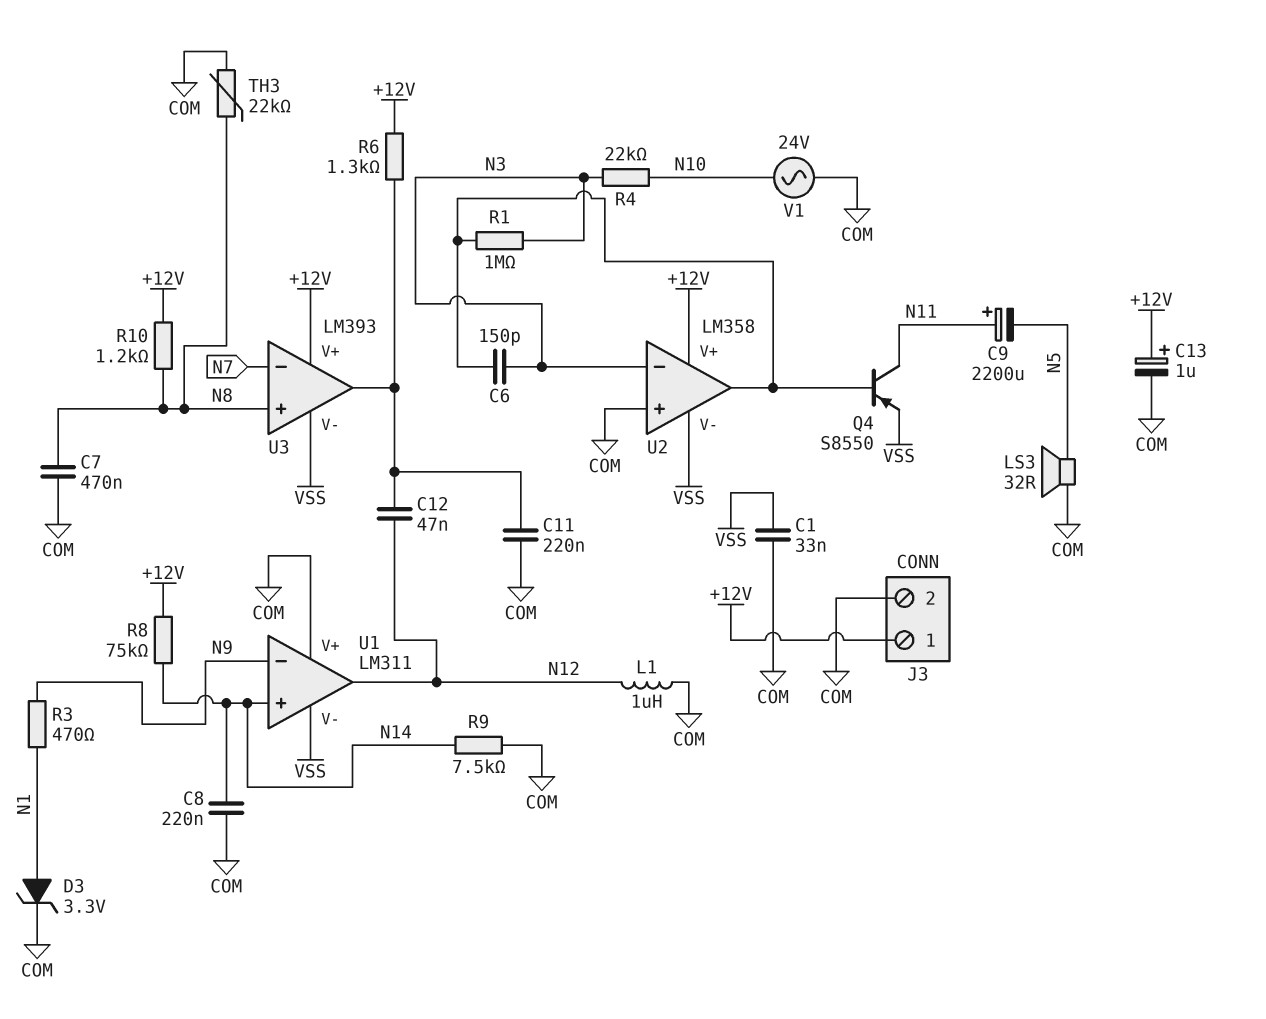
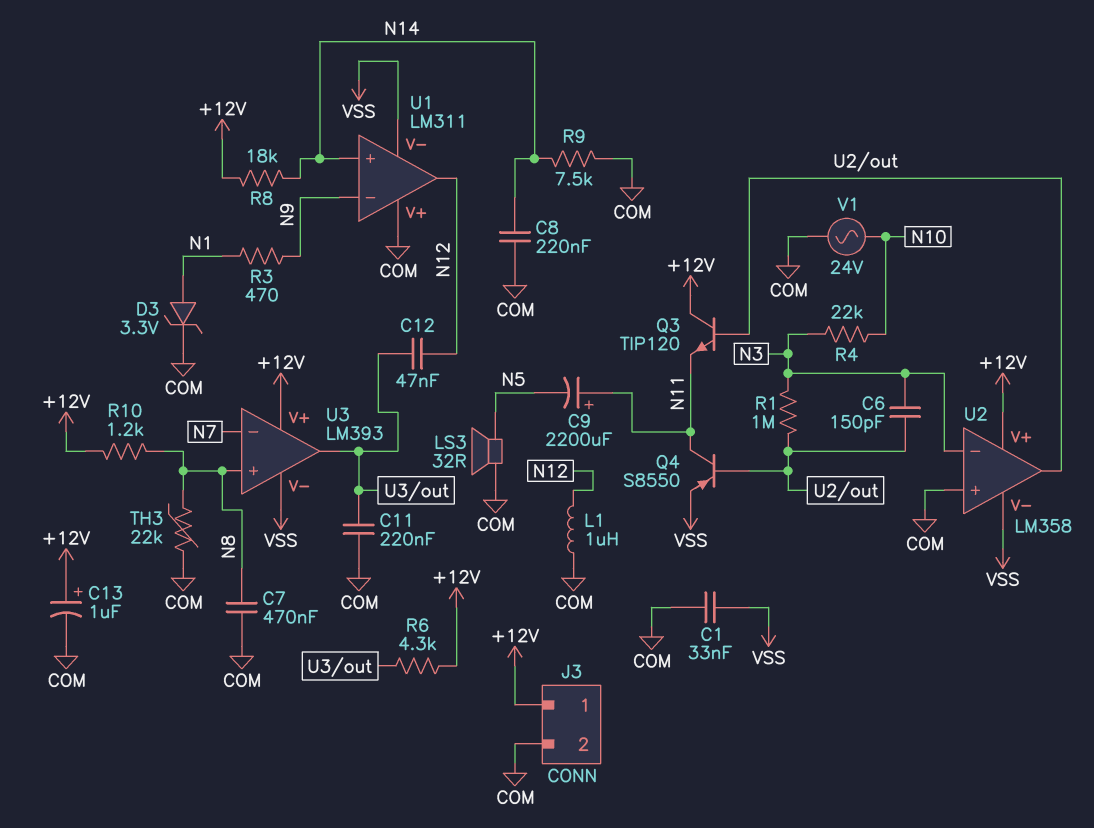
Q3: none -> NPN TIP120 (B U2/out, C +12V, E N11)
R6: 1.3k (+12V, U3/out) -> 4.3k (+12V, U3/out)
R8: 75k (+12V, N14) -> 18k (+12V, N14)

